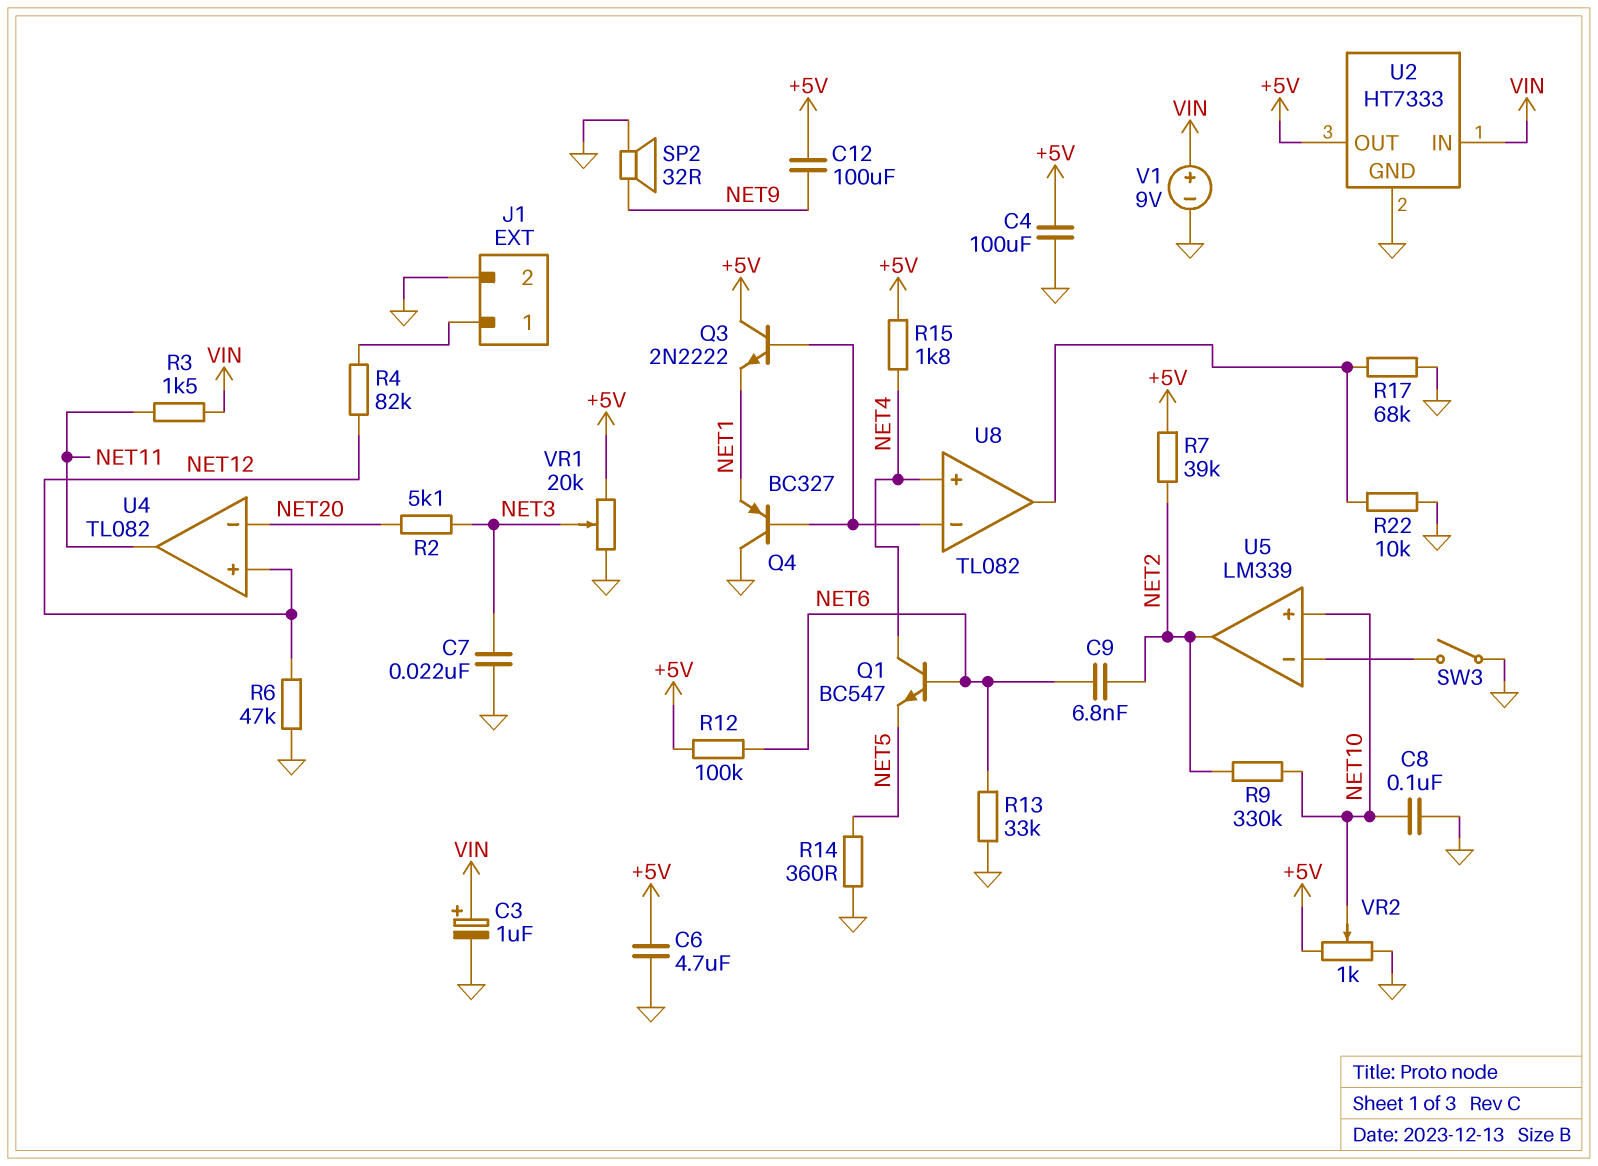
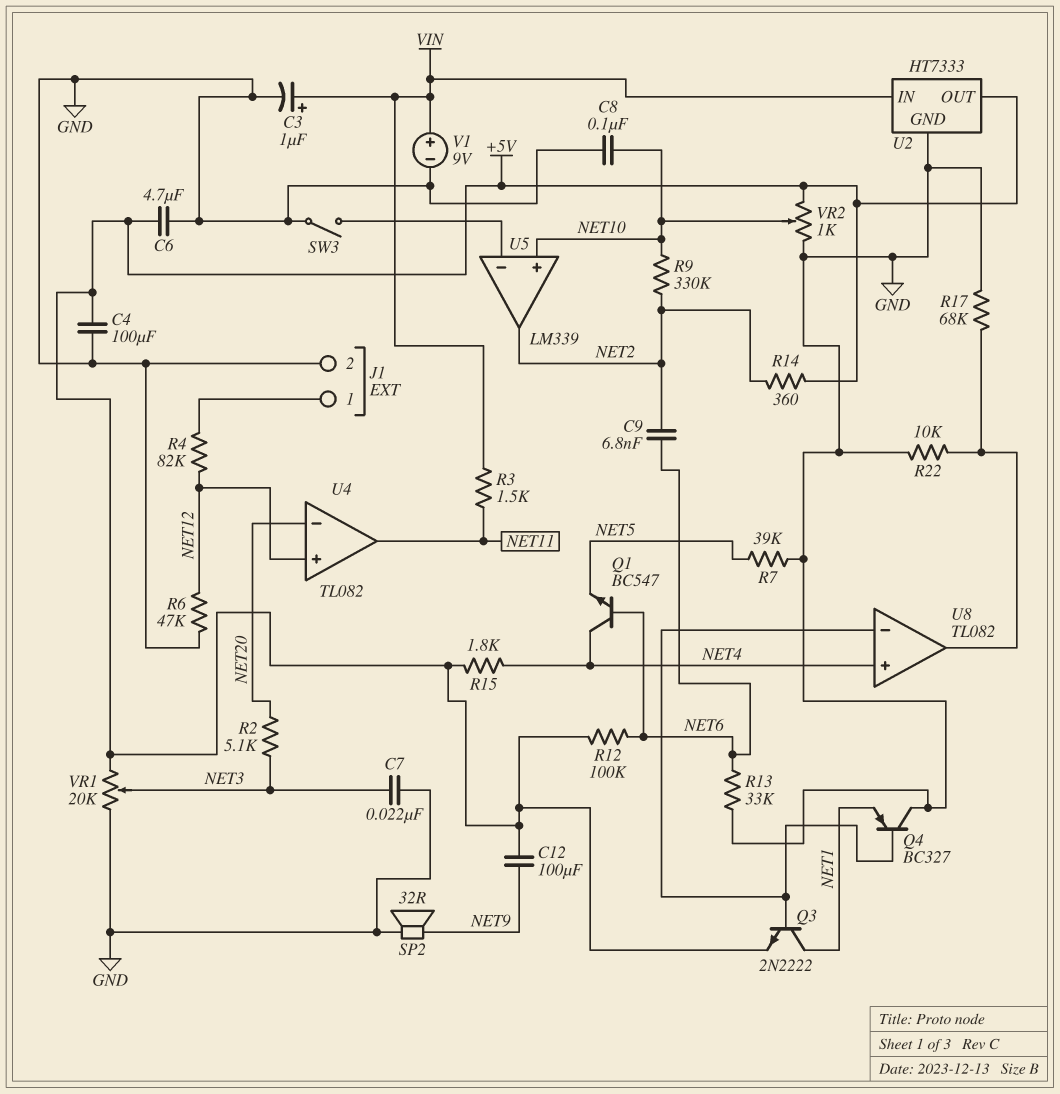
Q3: NPN 2N2222 (B U8/in-, C +5V, E NET1) -> NPN 2N2222 (B U8/in-, C NET1, E +5V)
R7: 39k (+5V, NET2) -> 39k (GND, NET5)
R14: 360 (GND, NET5) -> 360 (+5V, NET2)

